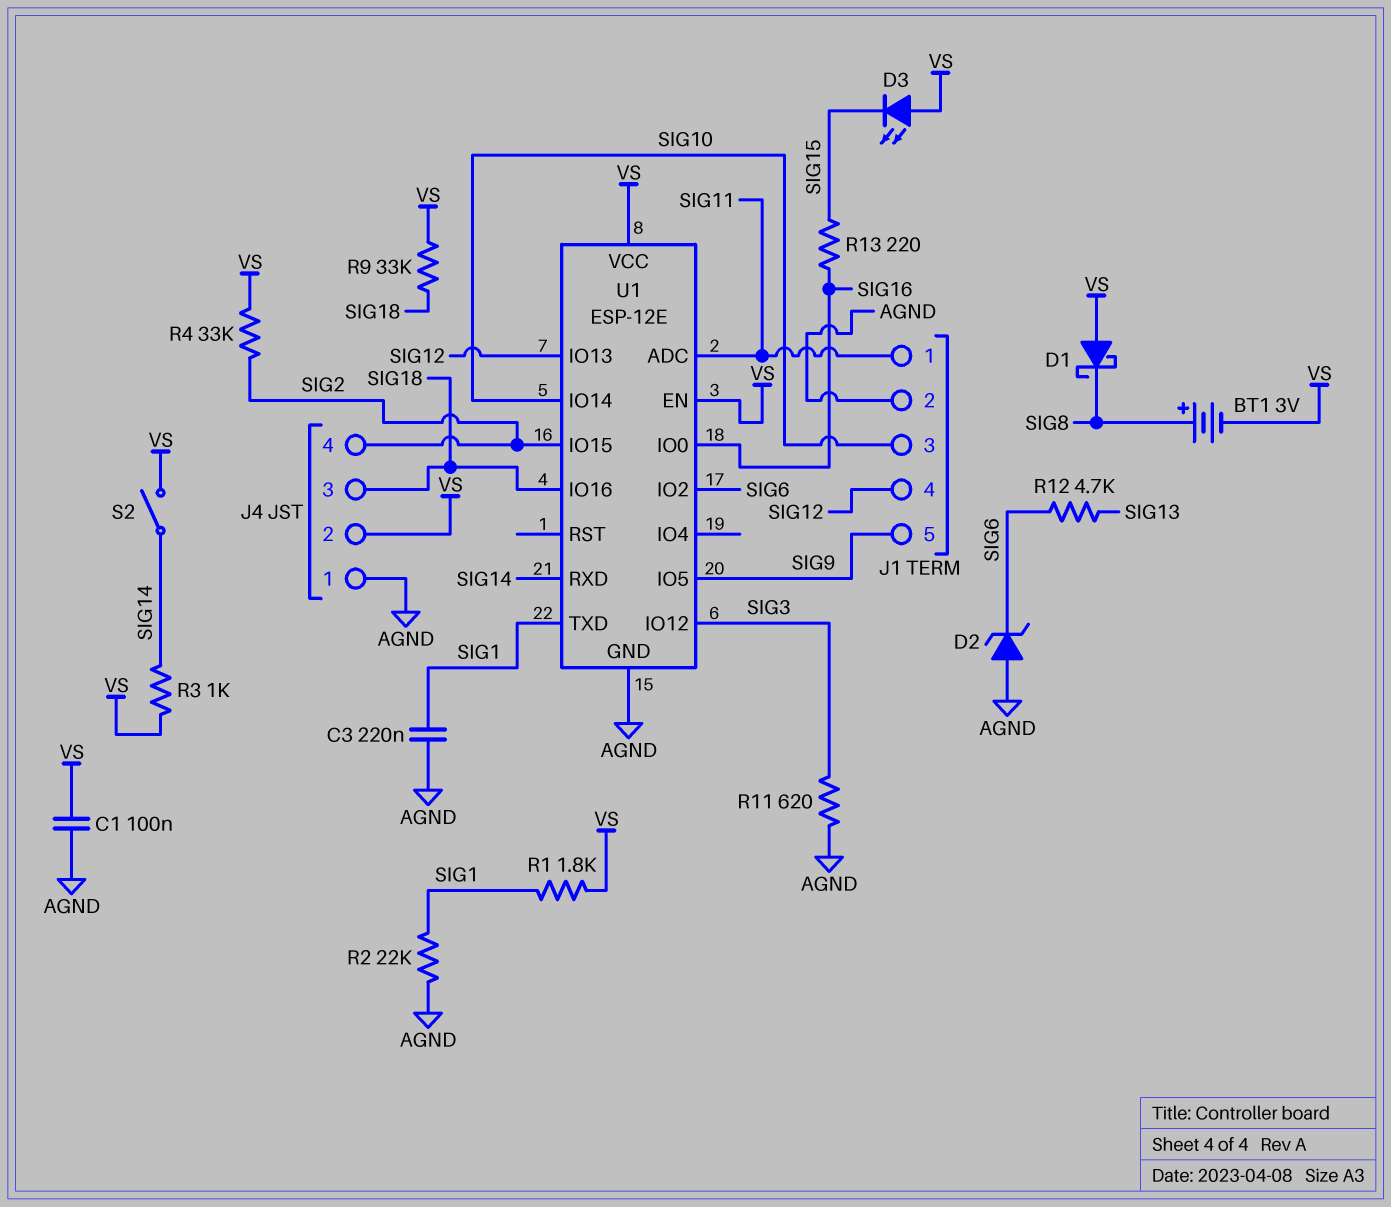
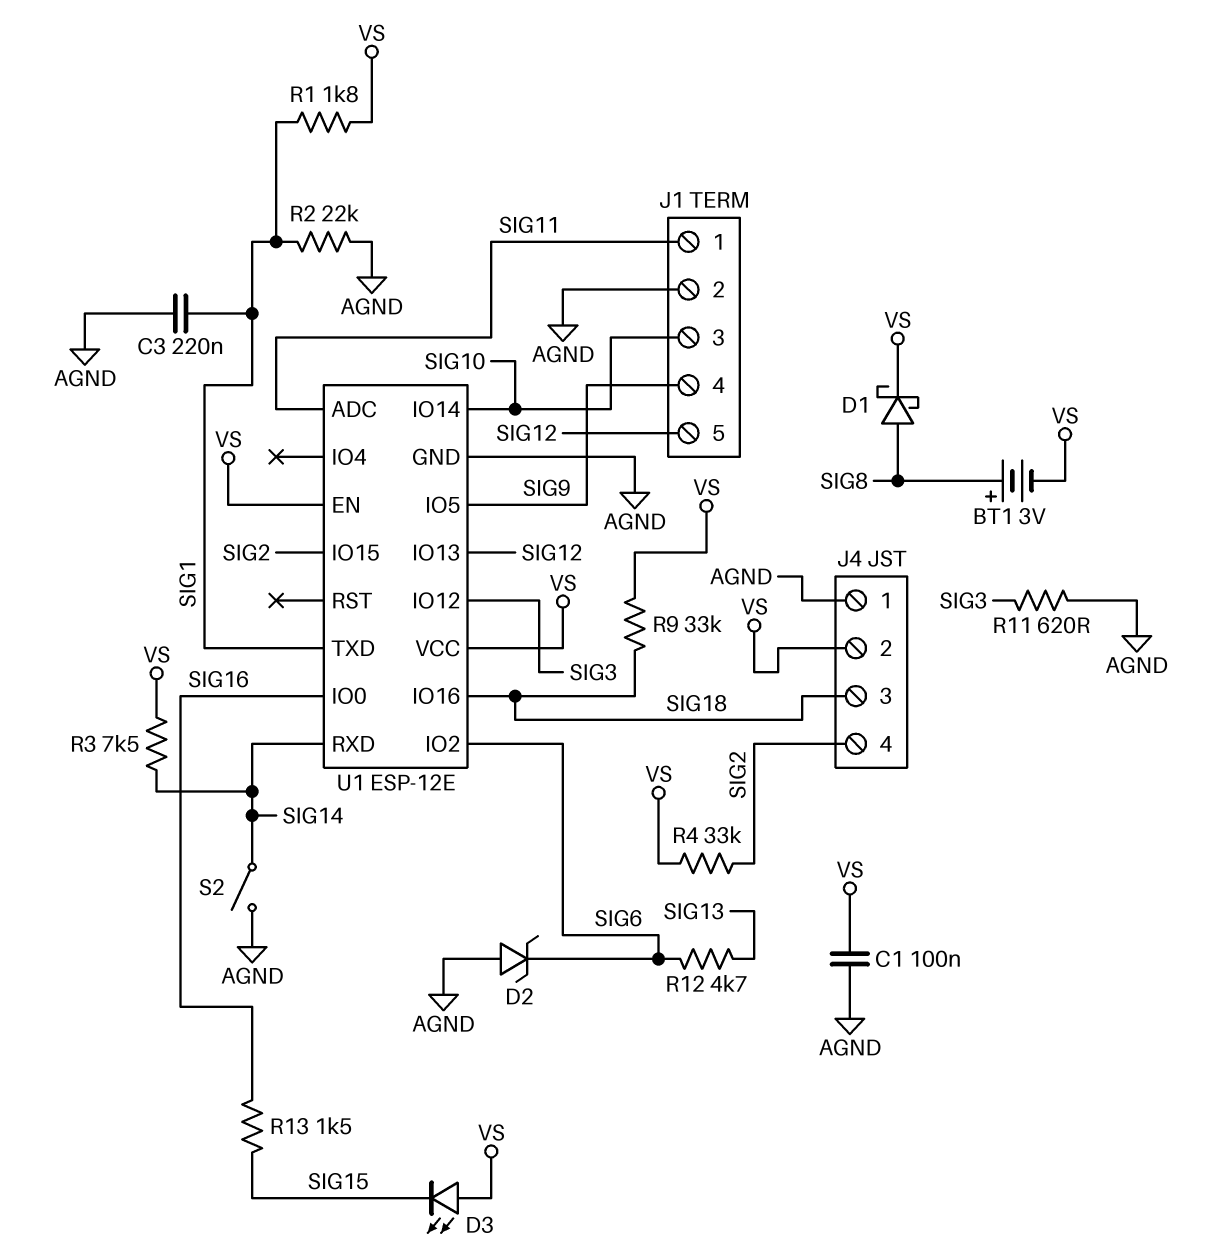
D1: schottky (A VS, K SIG8) -> schottky (A SIG8, K VS)
J1 pin 4: SIG12 -> SIG9
J1 pin 5: SIG9 -> SIG12
R3: 1k (SIG14, VS) -> 7.5k (SIG14, VS)
R13: 220 (SIG15, SIG16) -> 1.5k (SIG15, SIG16)
S2: switch (SIG14, VS) -> switch (AGND, SIG14)

